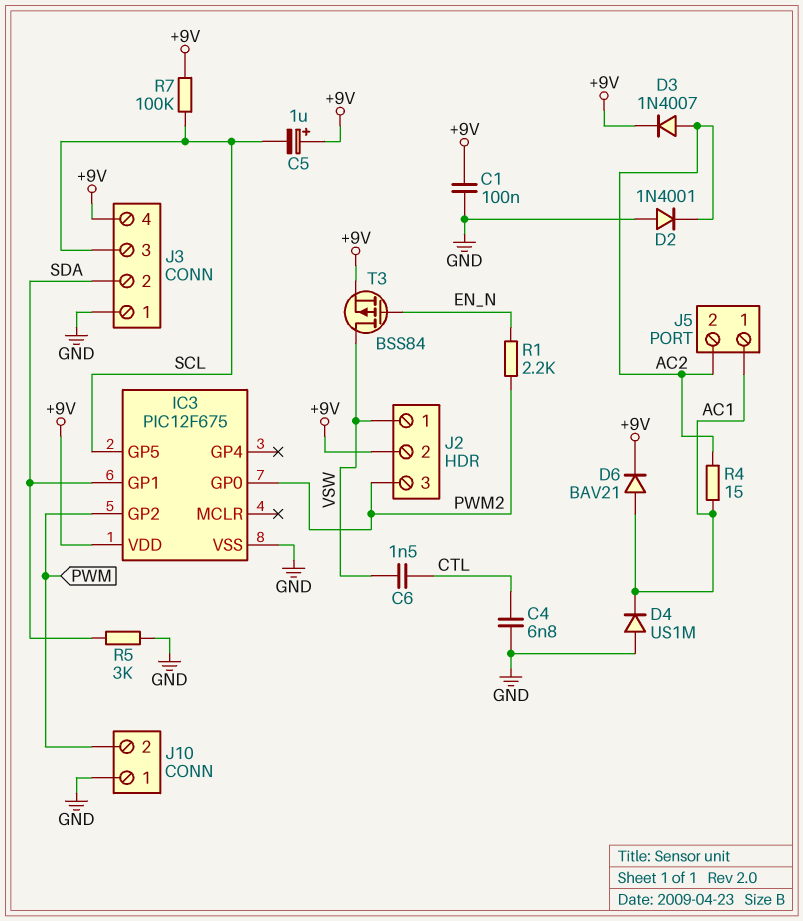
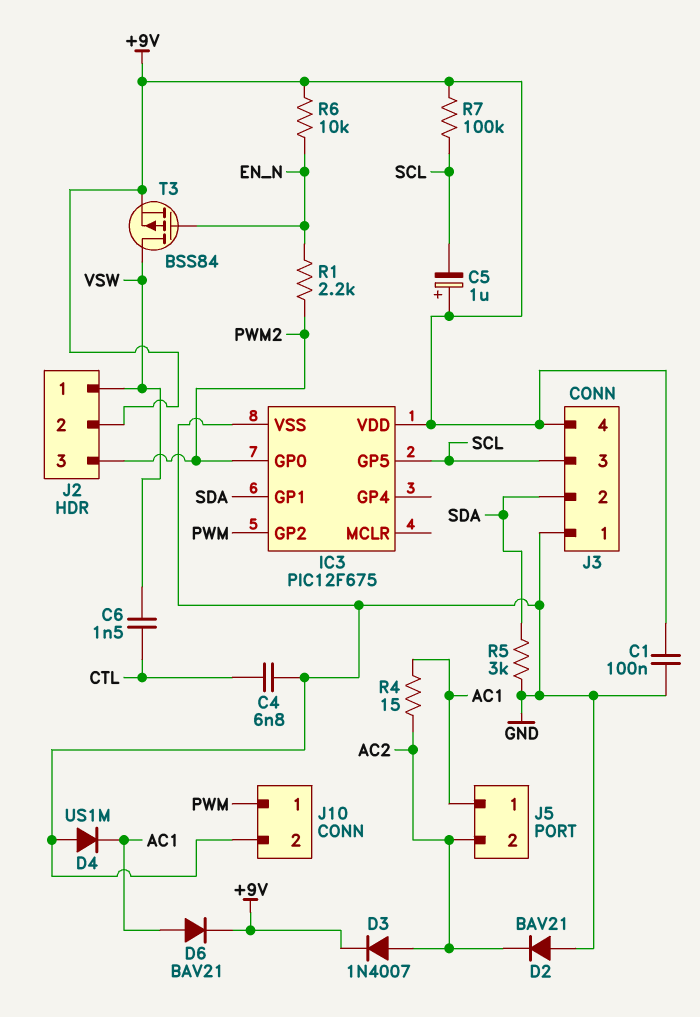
D2: diode 1N4001 (A GND, K AC2) -> diode BAV21 (A GND, K AC2)
J10 pin 1: GND -> PWM
J10 pin 2: PWM -> GND
R6: none -> 10k (+9V, EN_N)

